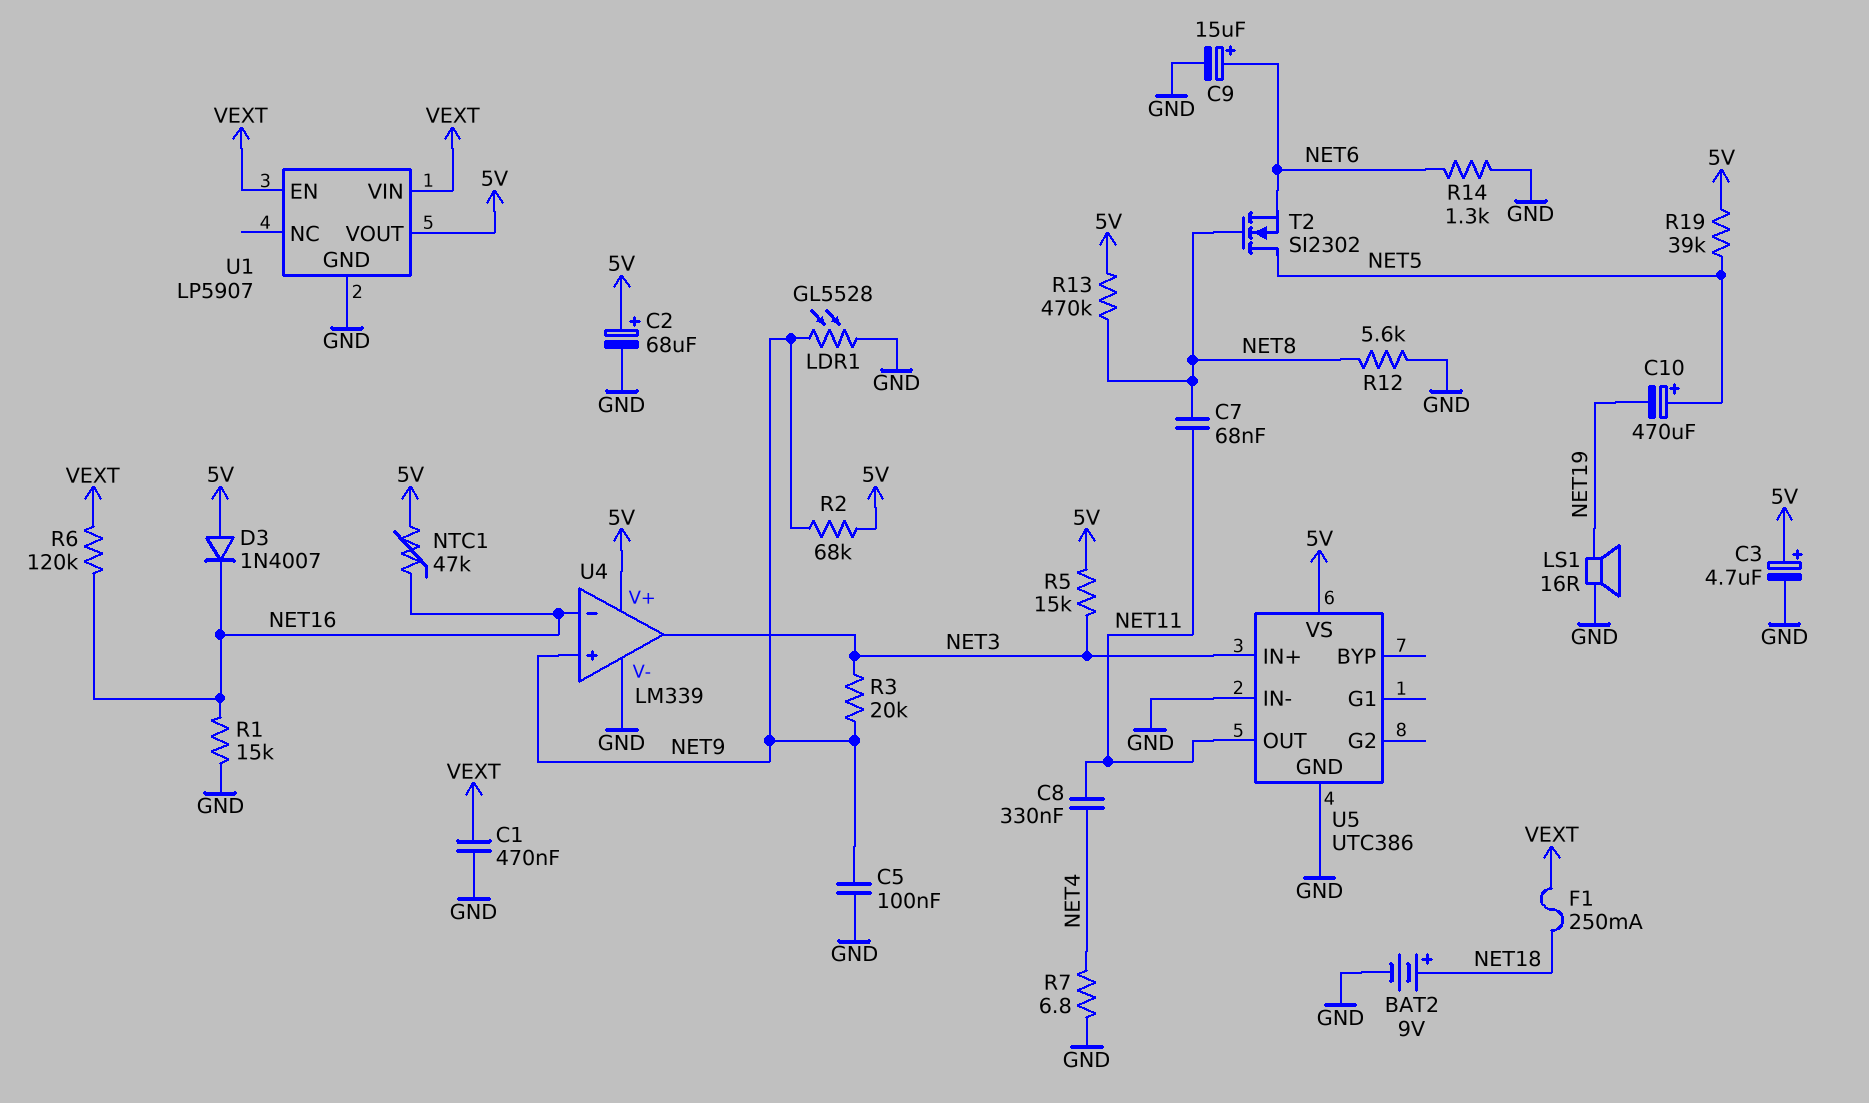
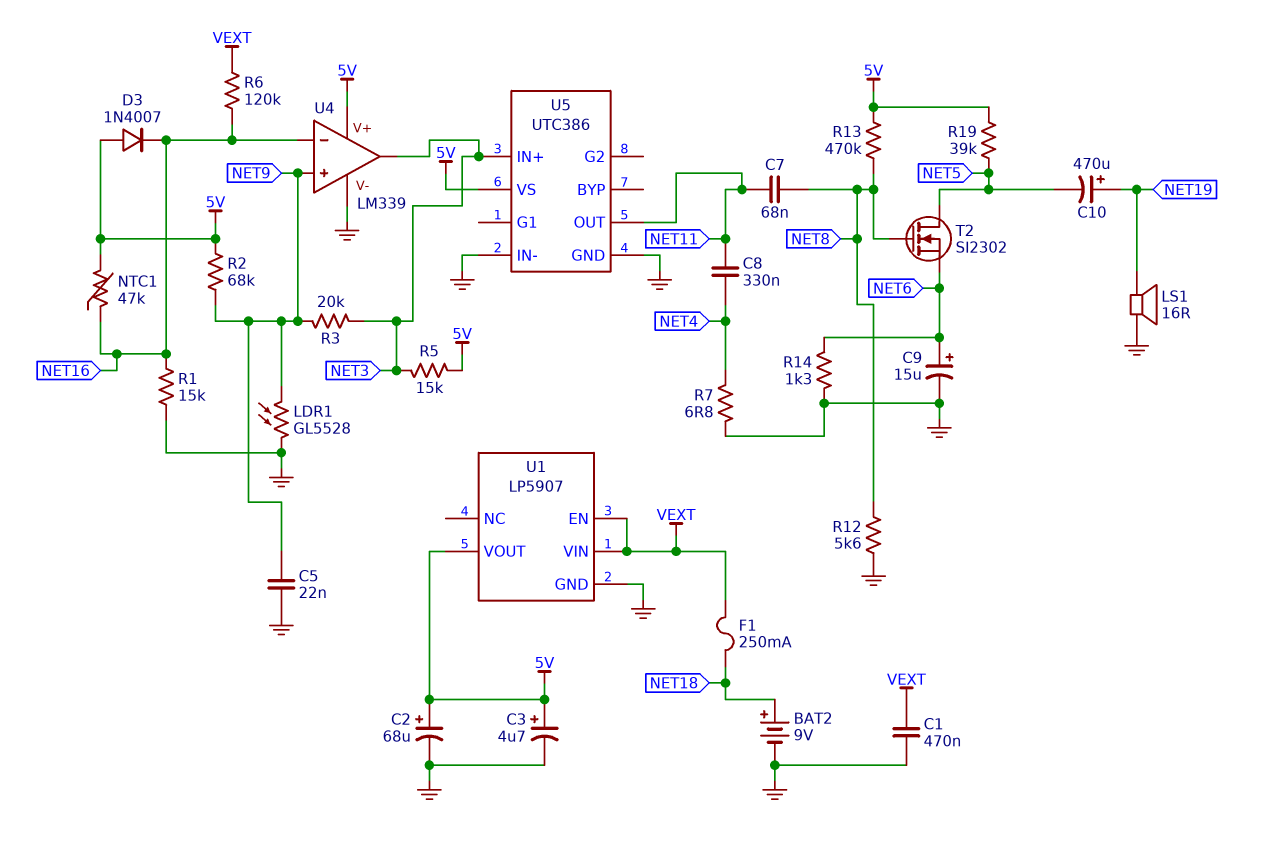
C5: 100nF (GND, NET9) -> 22nF (GND, NET9)
C10: 470uF (plus NET5, minus NET19) -> 470uF (plus NET19, minus NET5)

